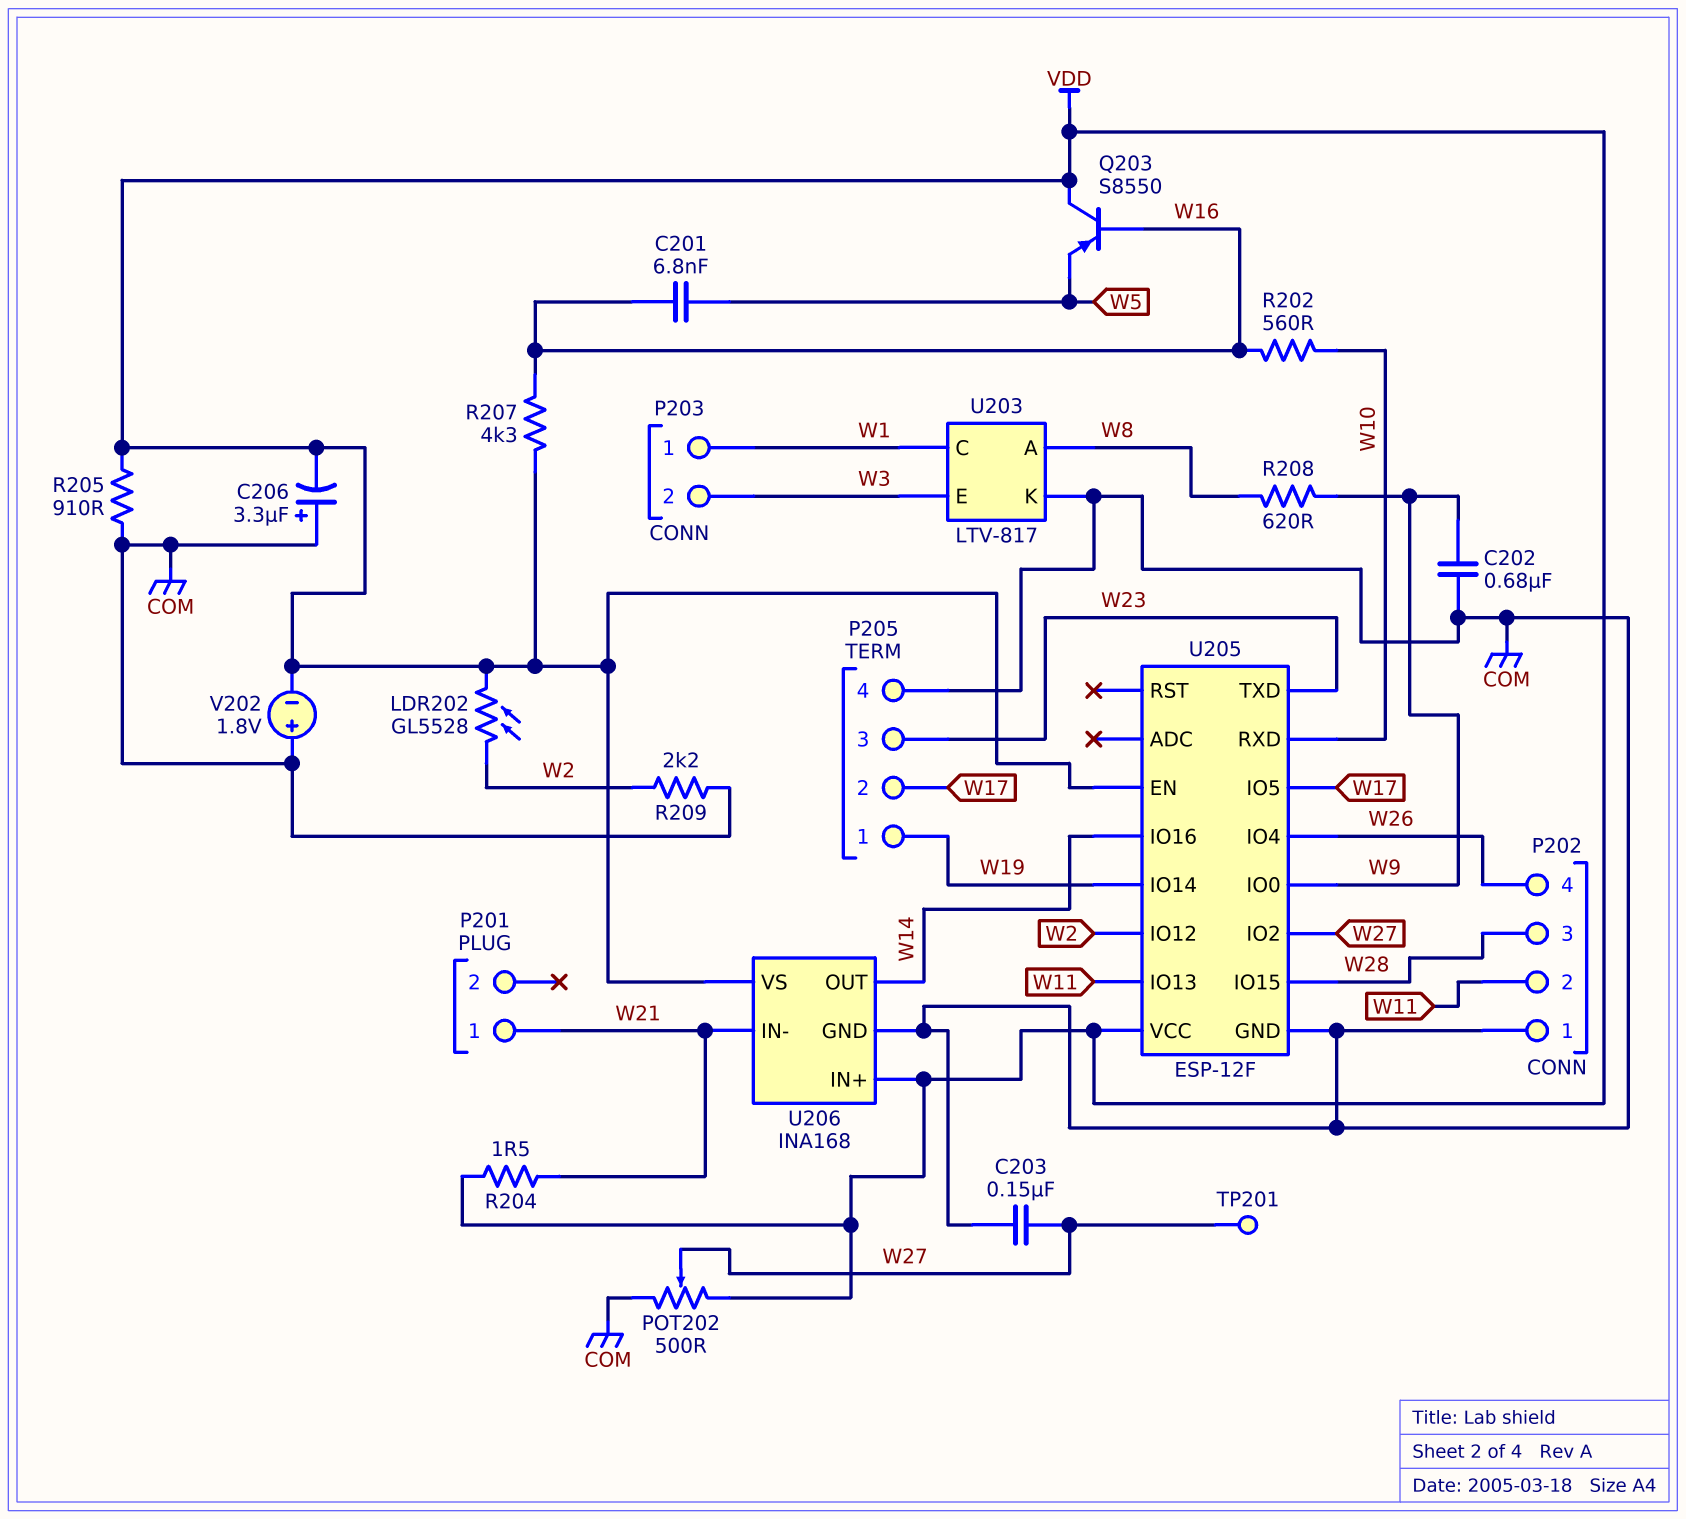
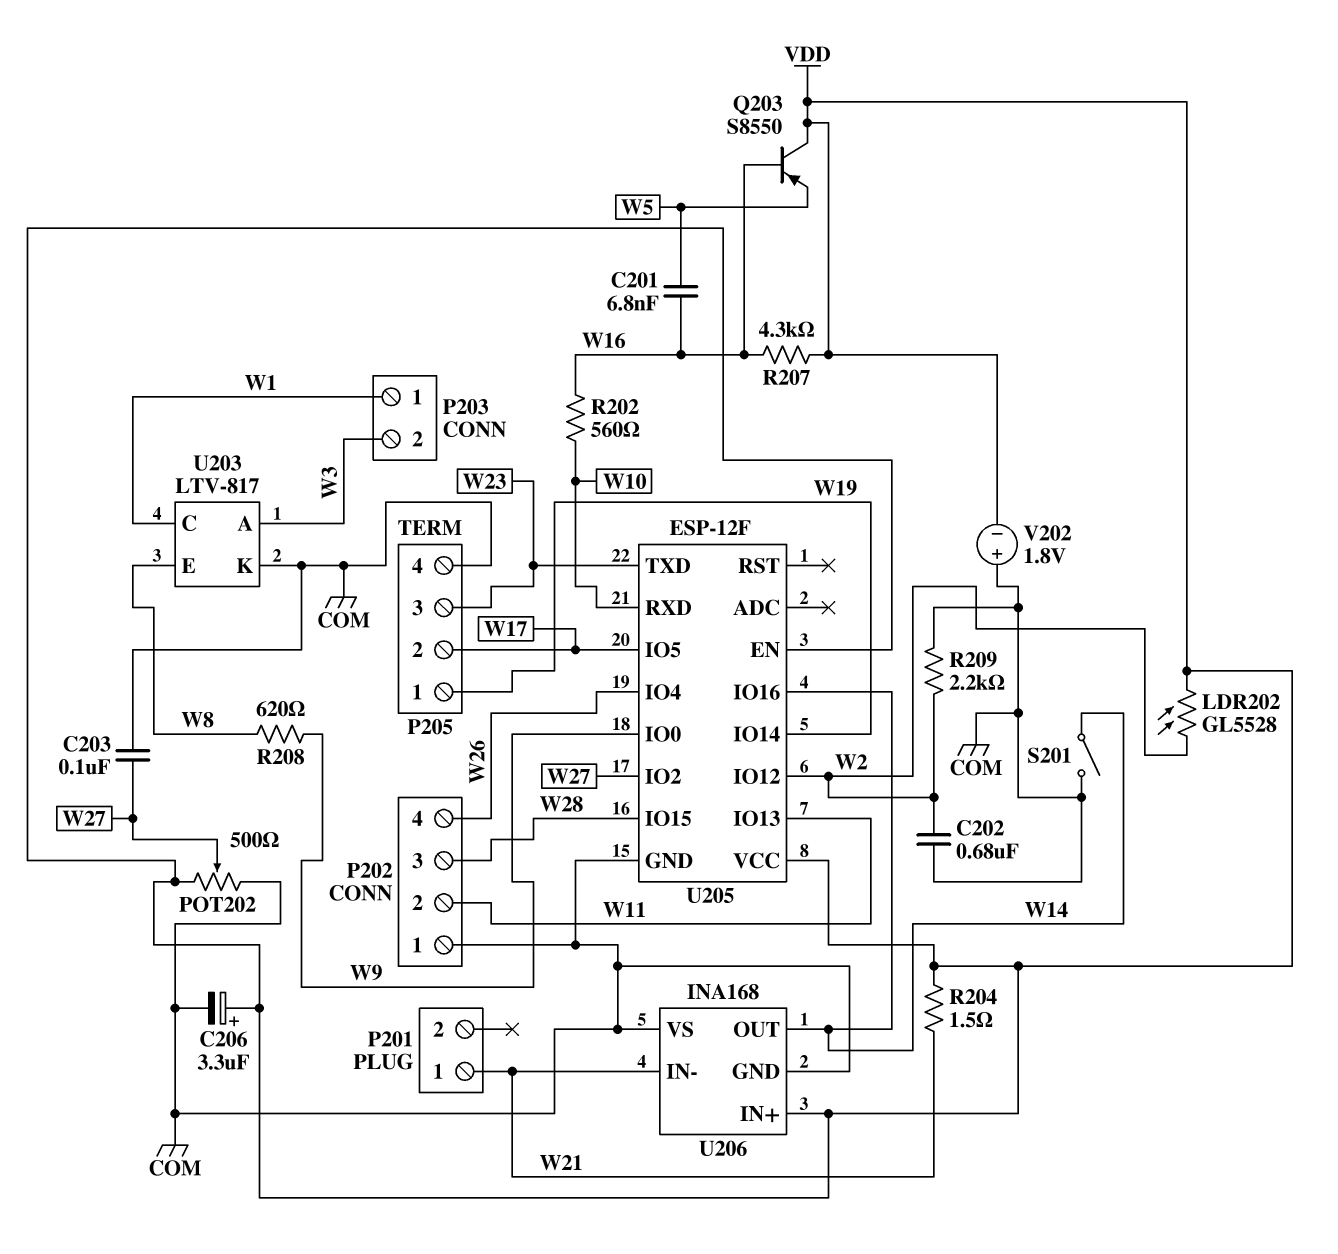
C202: 680nF (COM, W9) -> 680nF (COM, W2)
C203: 150nF (COM, W27) -> 100nF (COM, W27)
C206: 3.3uF (plus COM, minus VDD) -> 3.3uF (plus VDD, minus COM)
R205: 910 (COM, VDD) -> none
S201: none -> switch (COM, W14)
TP201: test point (W27) -> none
U203 pin A: W8 -> W3
U203 pin E: W3 -> W8
U206 pin VS: VDD -> COM

